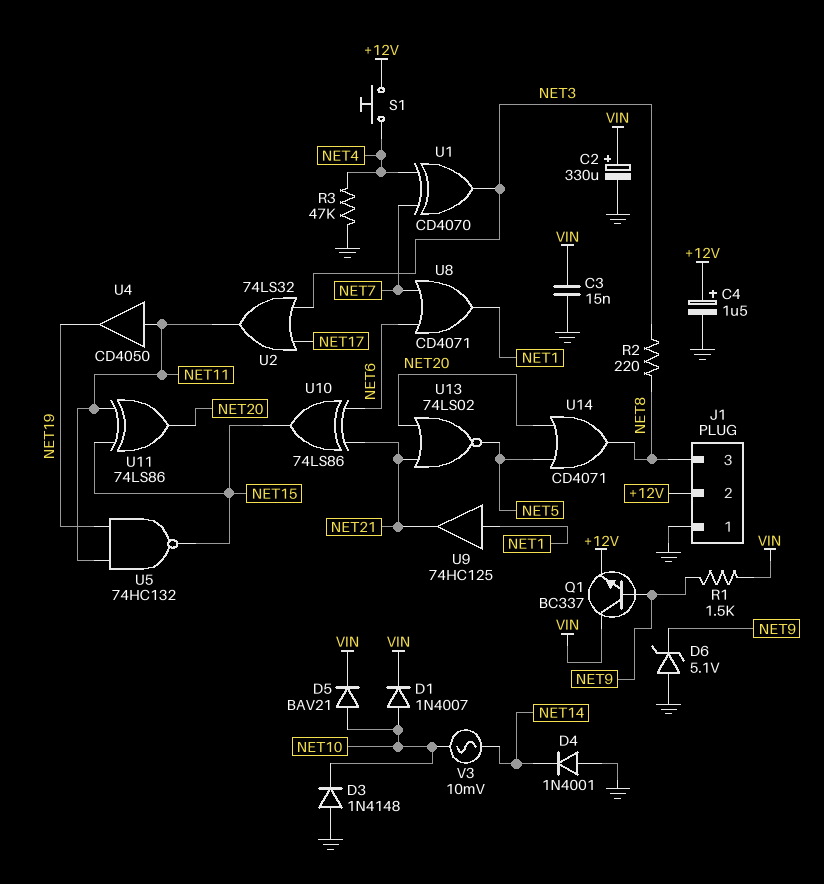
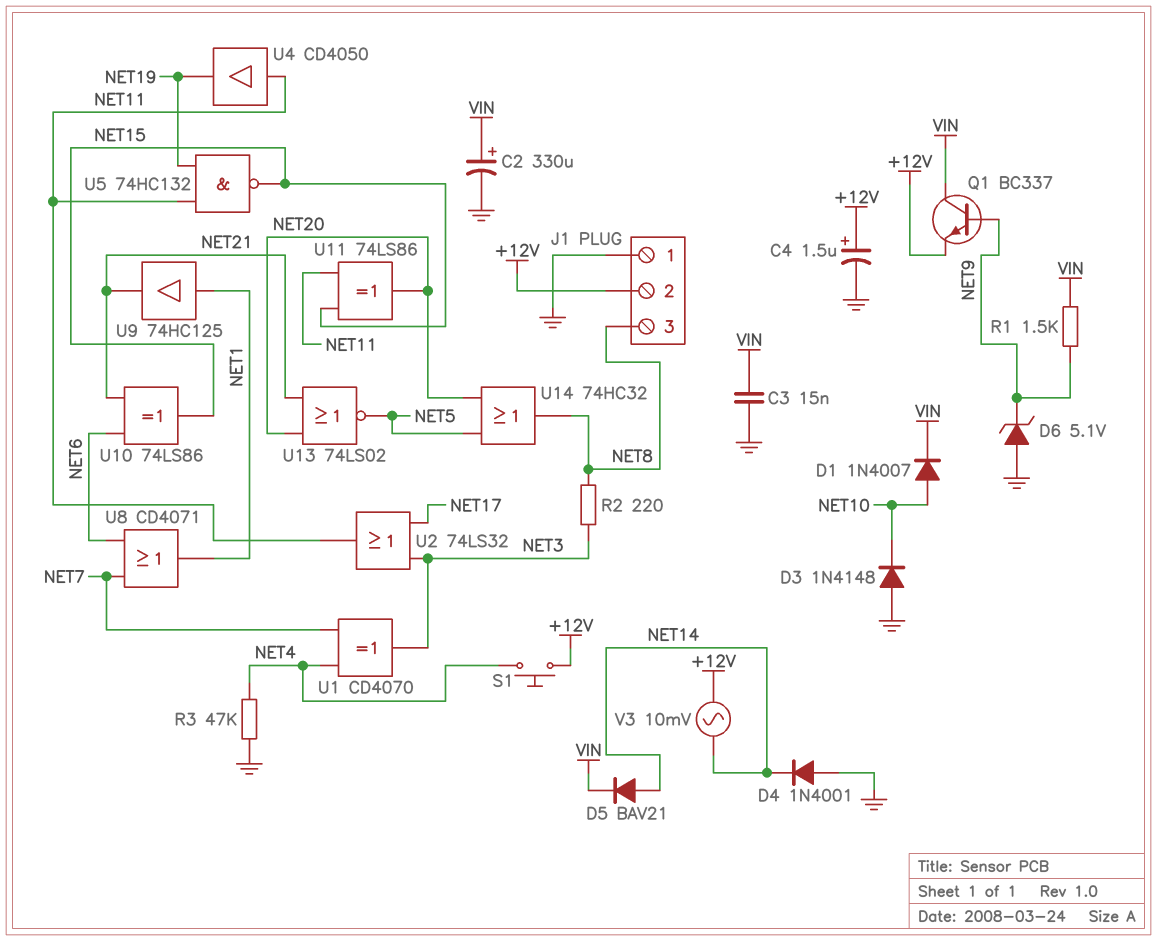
D5: diode BAV21 (A NET10, K VIN) -> diode BAV21 (A NET14, K VIN)
U14: OR CD4071 (in NET5, in NET20, out NET8) -> OR 74HC32 (in NET5, in NET20, out NET8)
V3: AC 10mV (NET10, NET14) -> AC 10mV (+12V, NET14)

